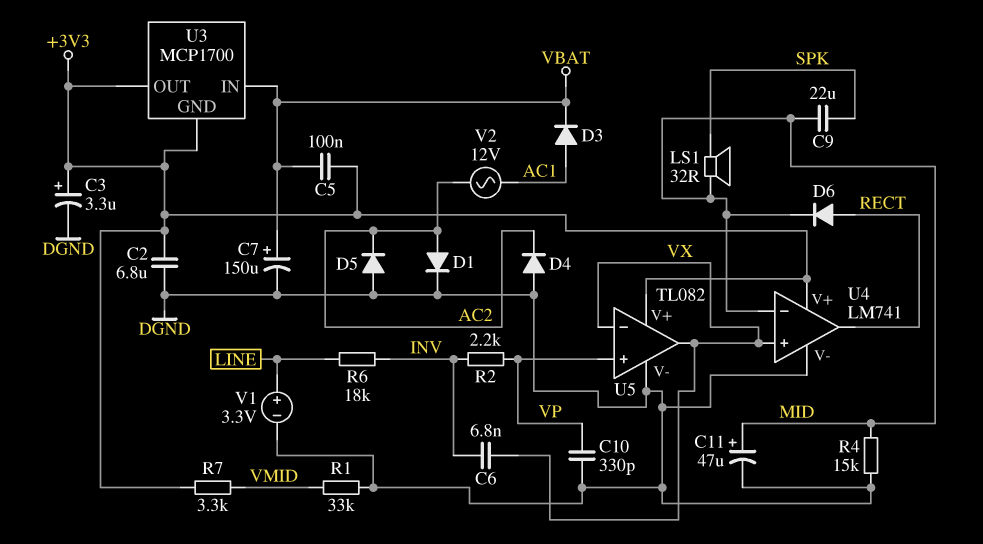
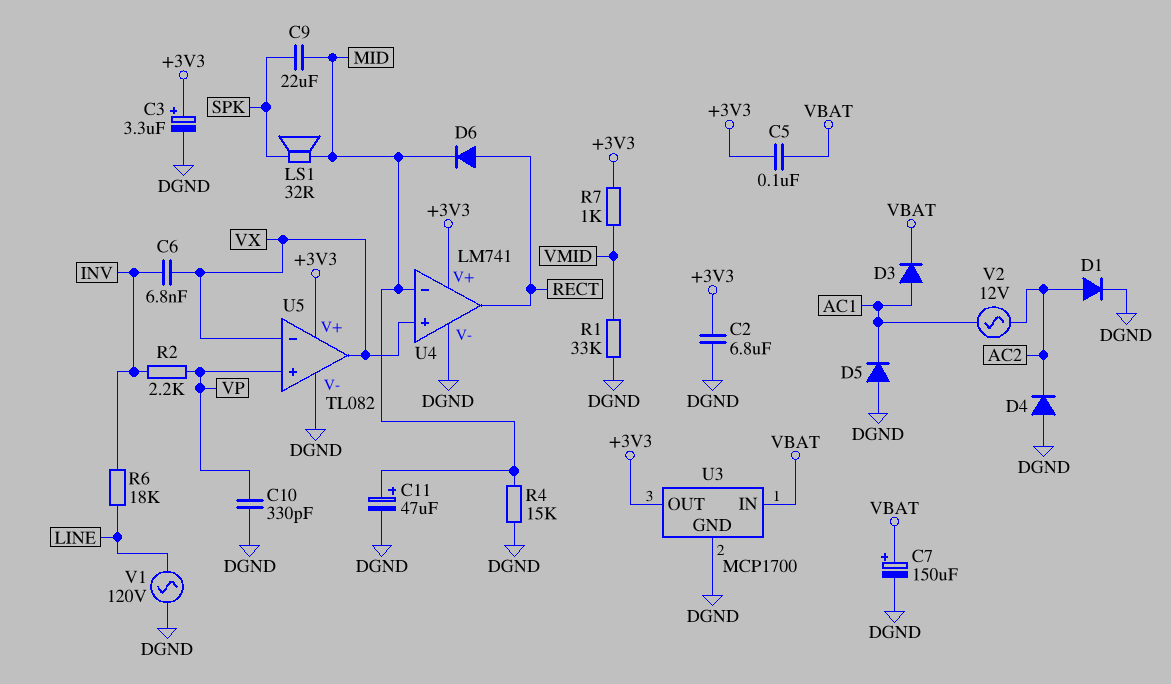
D5: diode (A DGND, K AC2) -> diode (A DGND, K AC1)
R7: 3.3k (+3V3, VMID) -> 1k (+3V3, VMID)
U3 pin GND: +3V3 -> DGND
V1: 3.3V (plus LINE, minus DGND) -> AC 120V (DGND, LINE)

